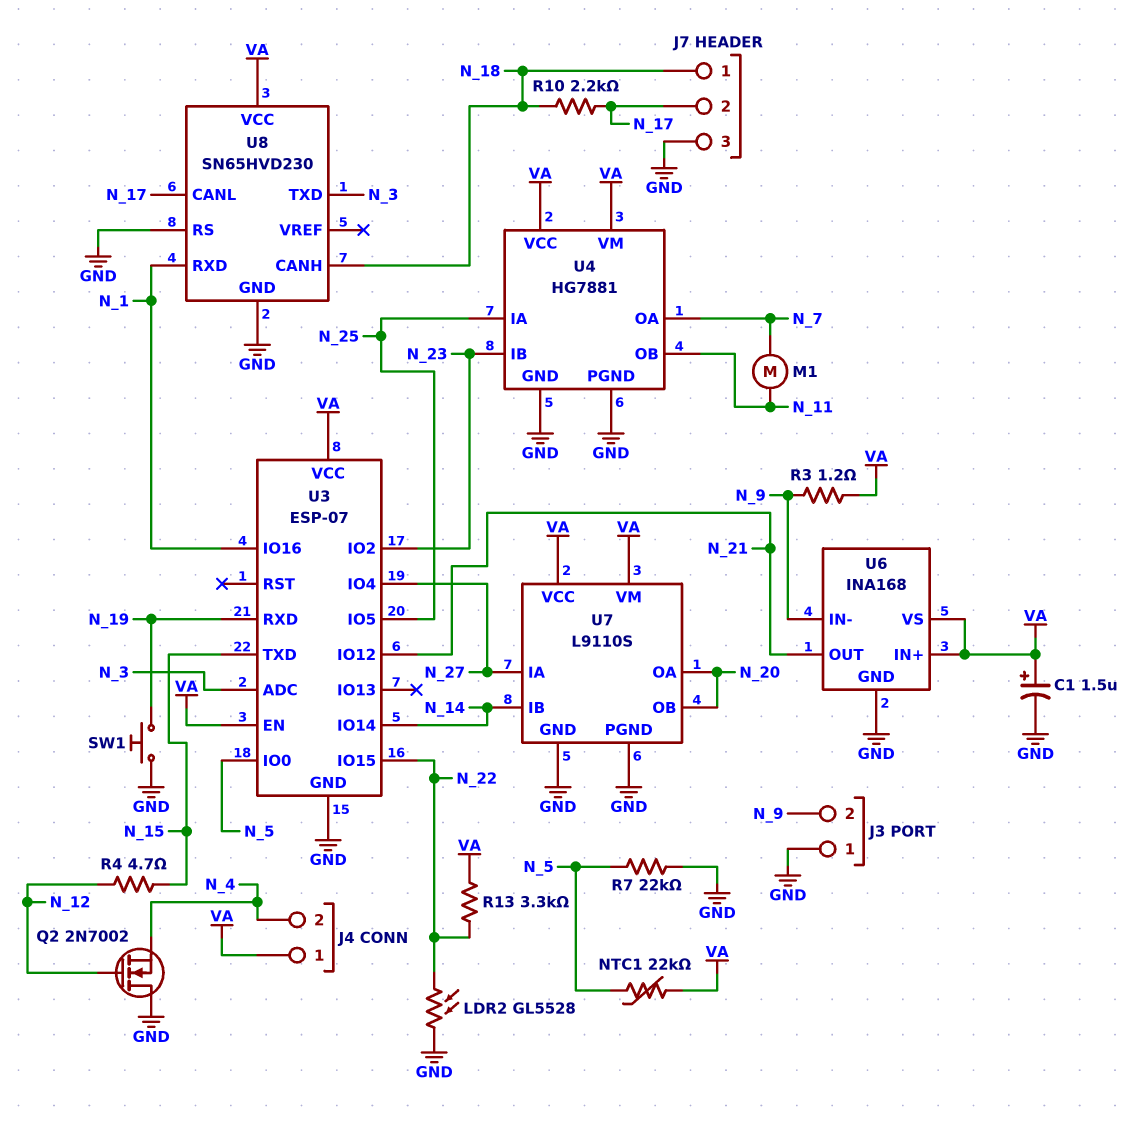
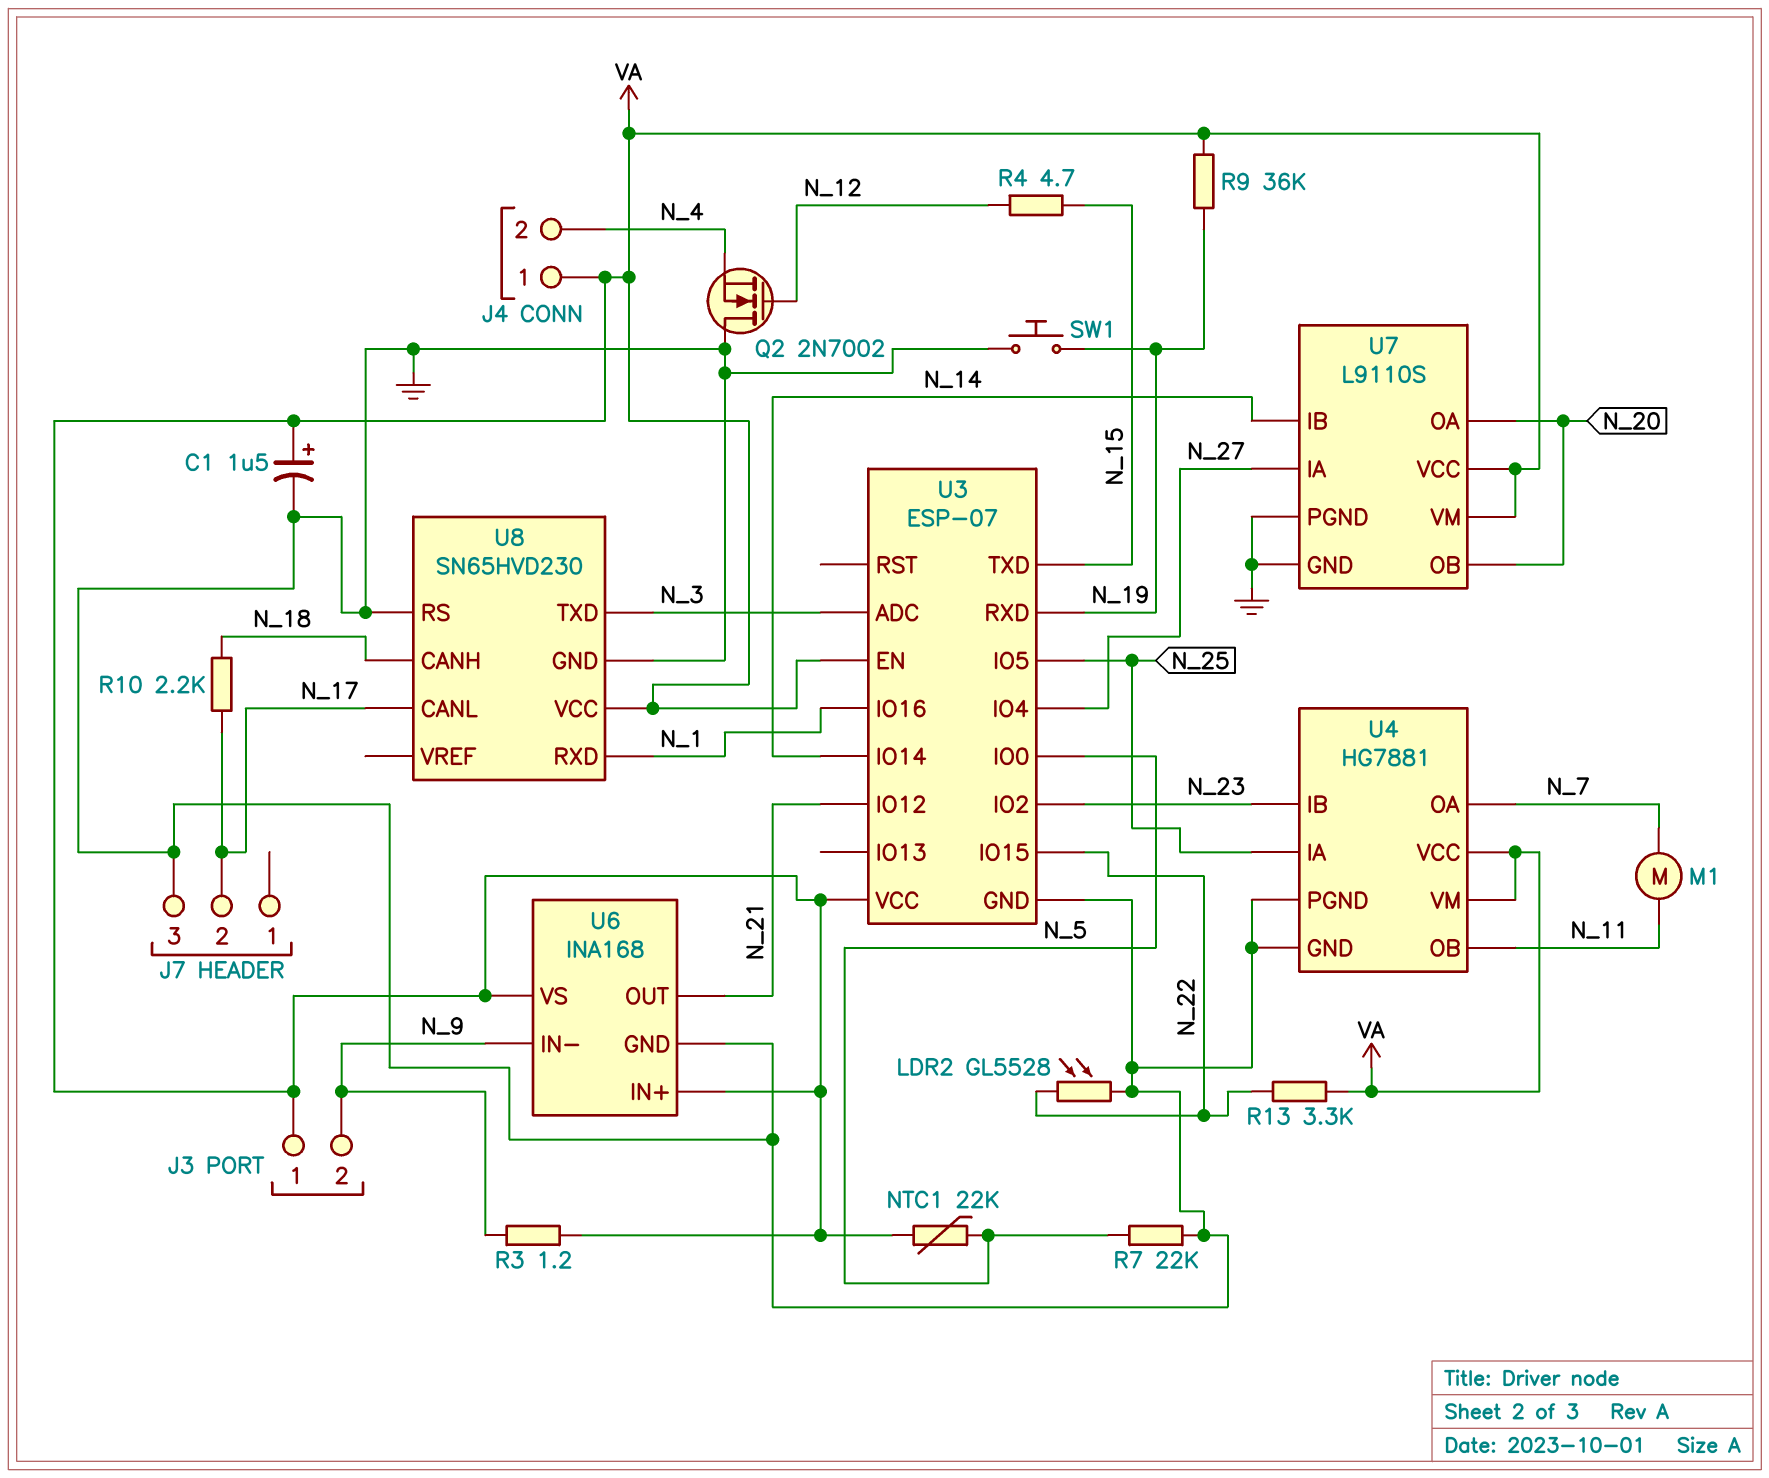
J3 pin 1: GND -> VA
J7 pin 1: N_18 -> none
R9: none -> 36k (N_19, VA)

